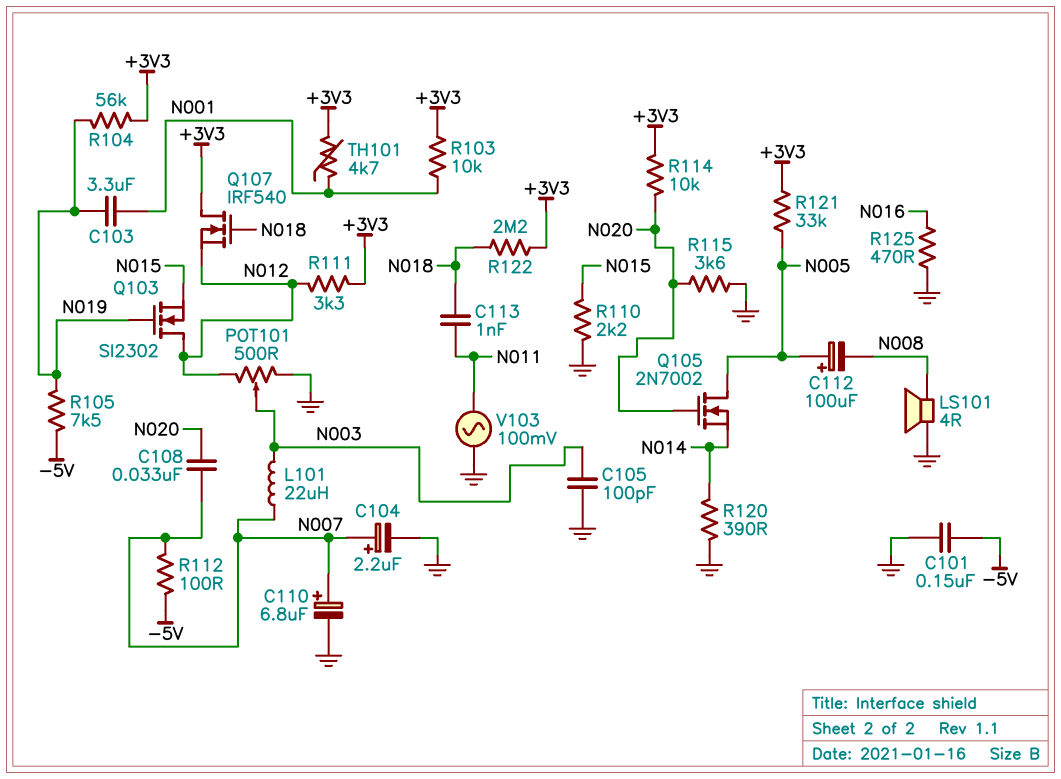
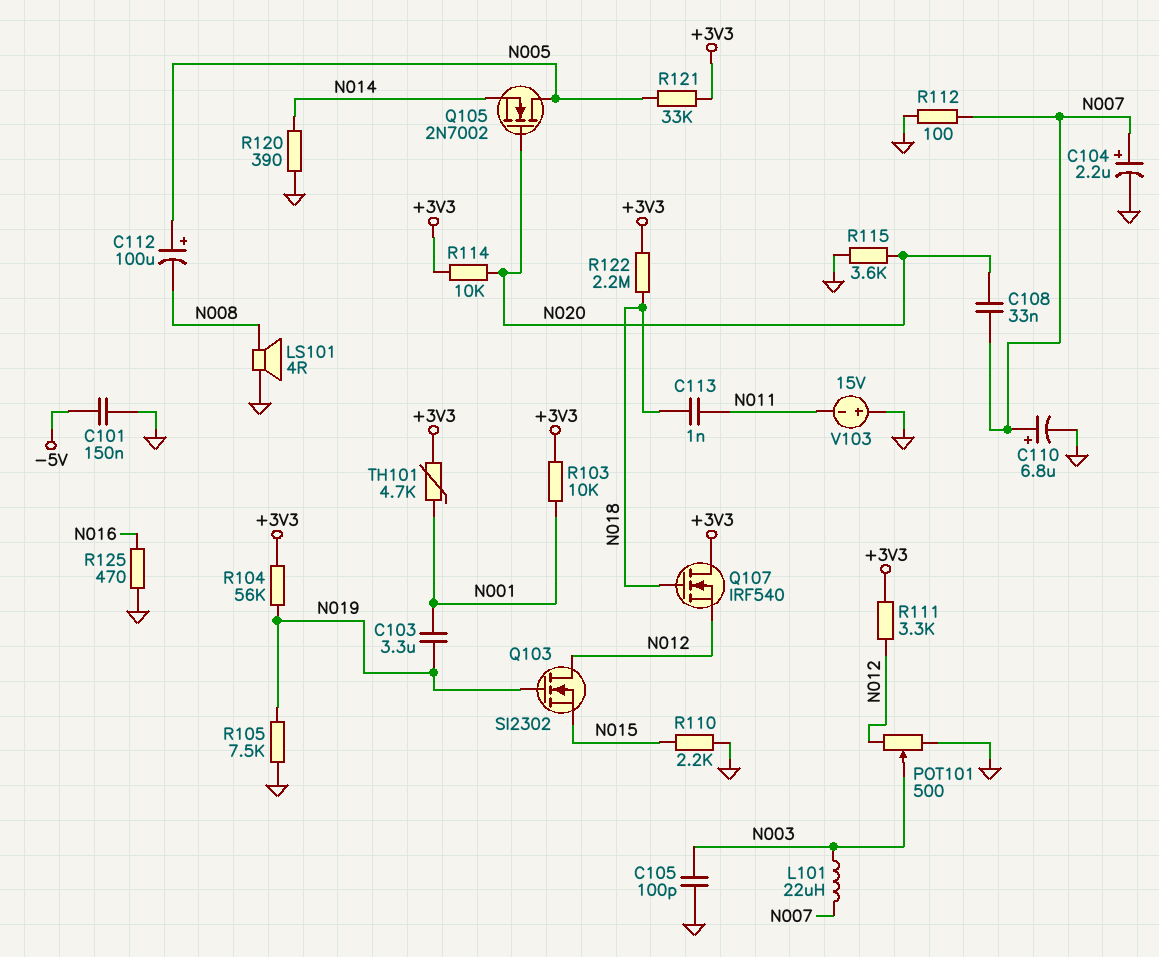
R105: 7.5k (-5V, N019) -> 7.5k (GND, N019)
R112: 100 (-5V, N007) -> 100 (GND, N007)
V103: AC 100mV (GND, N011) -> 15V (plus GND, minus N011)

